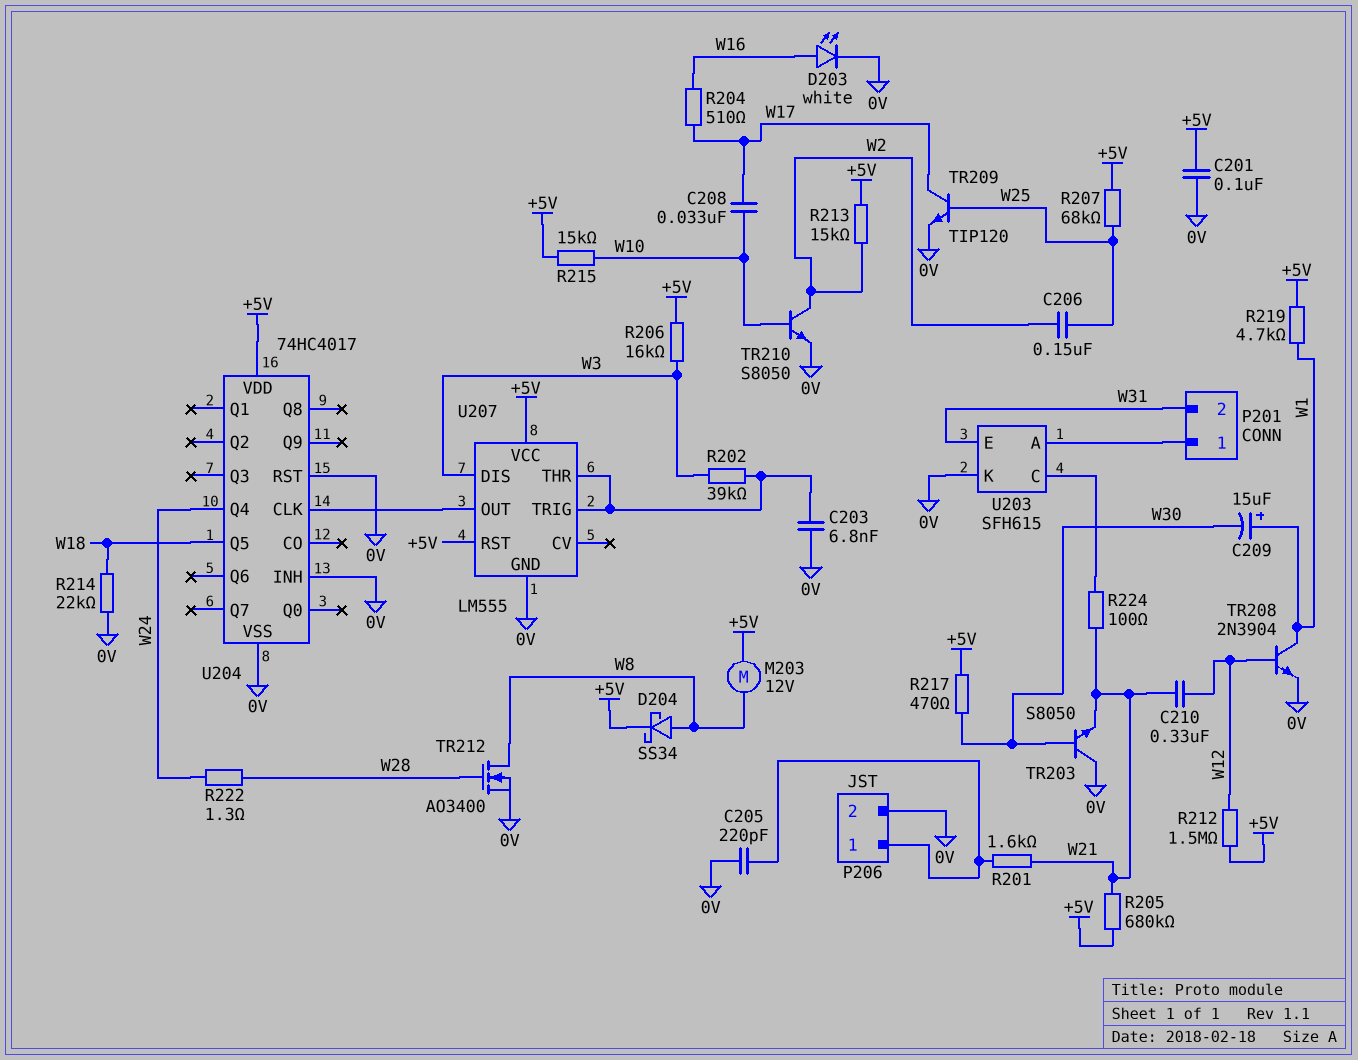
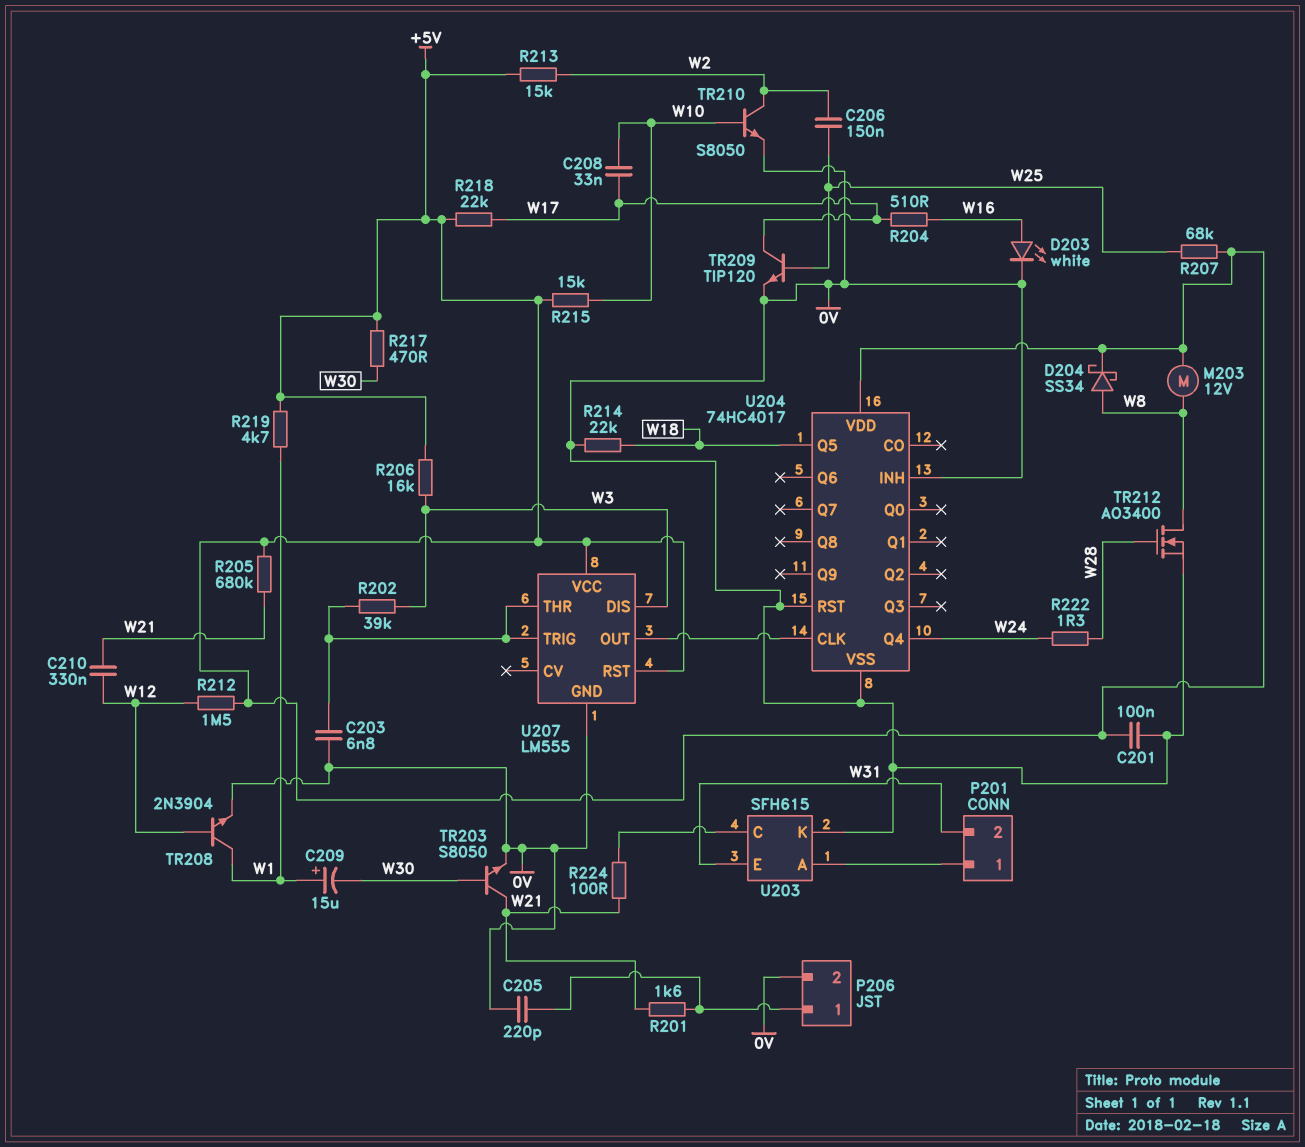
R218: none -> 22k (+5V, W17)
TR203: NPN S8050 (B W30, C 0V, E W21) -> NPN S8050 (B W30, C W21, E 0V)

